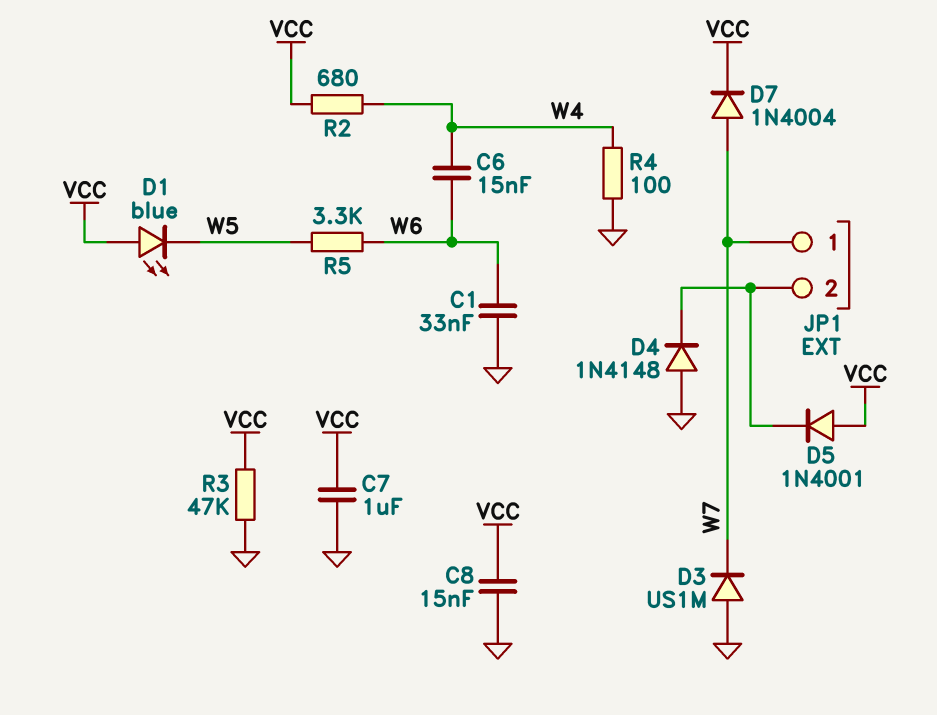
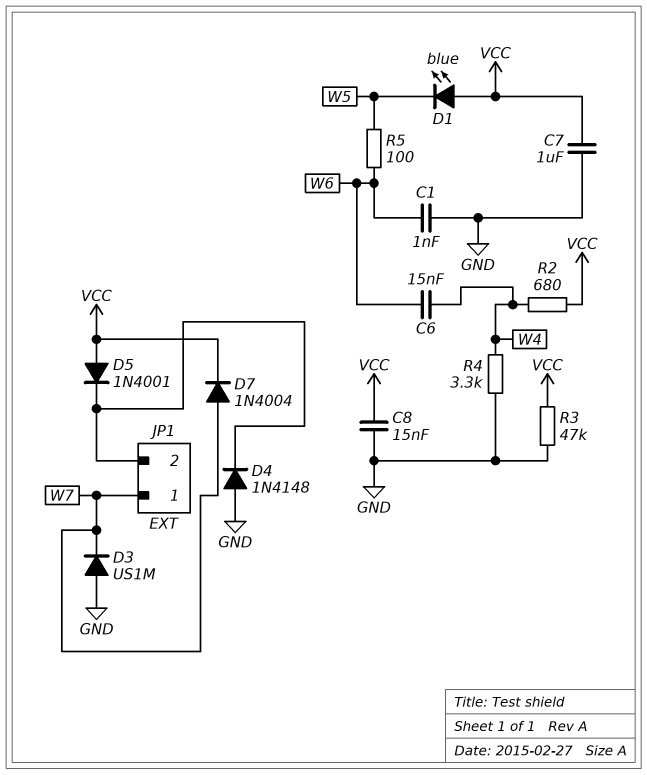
C1: 33nF (GND, W6) -> 1nF (GND, W6)
R4: 100 (GND, W4) -> 3.3k (GND, W4)
R5: 3.3k (W5, W6) -> 100 (W5, W6)

